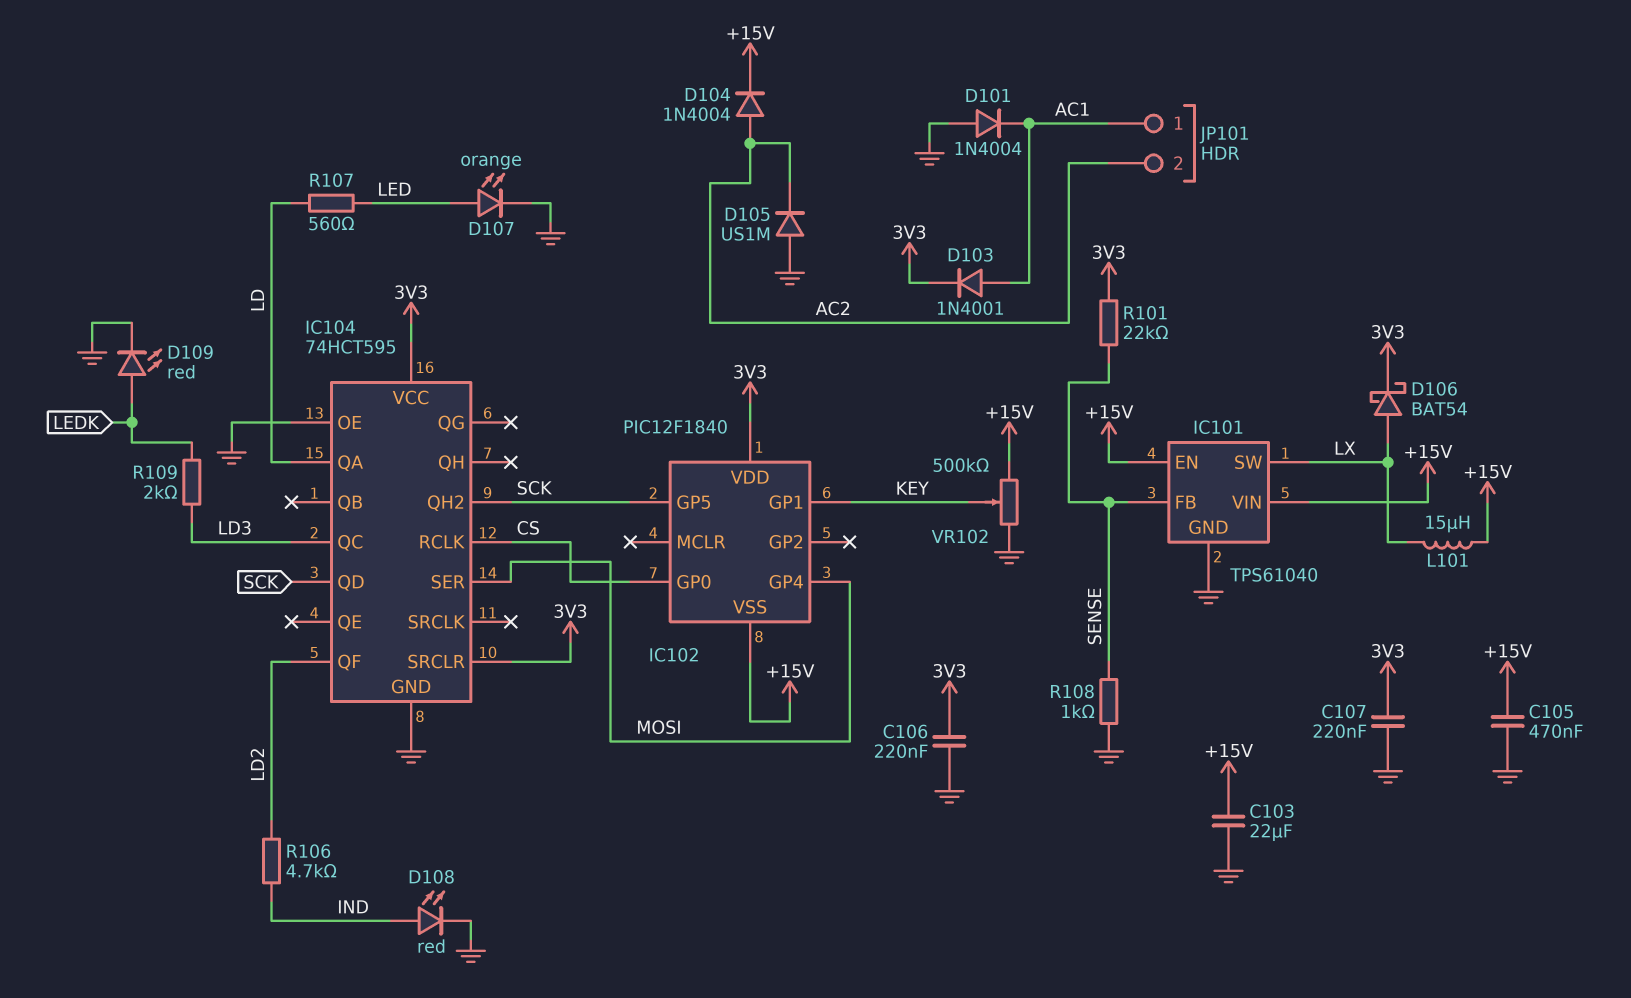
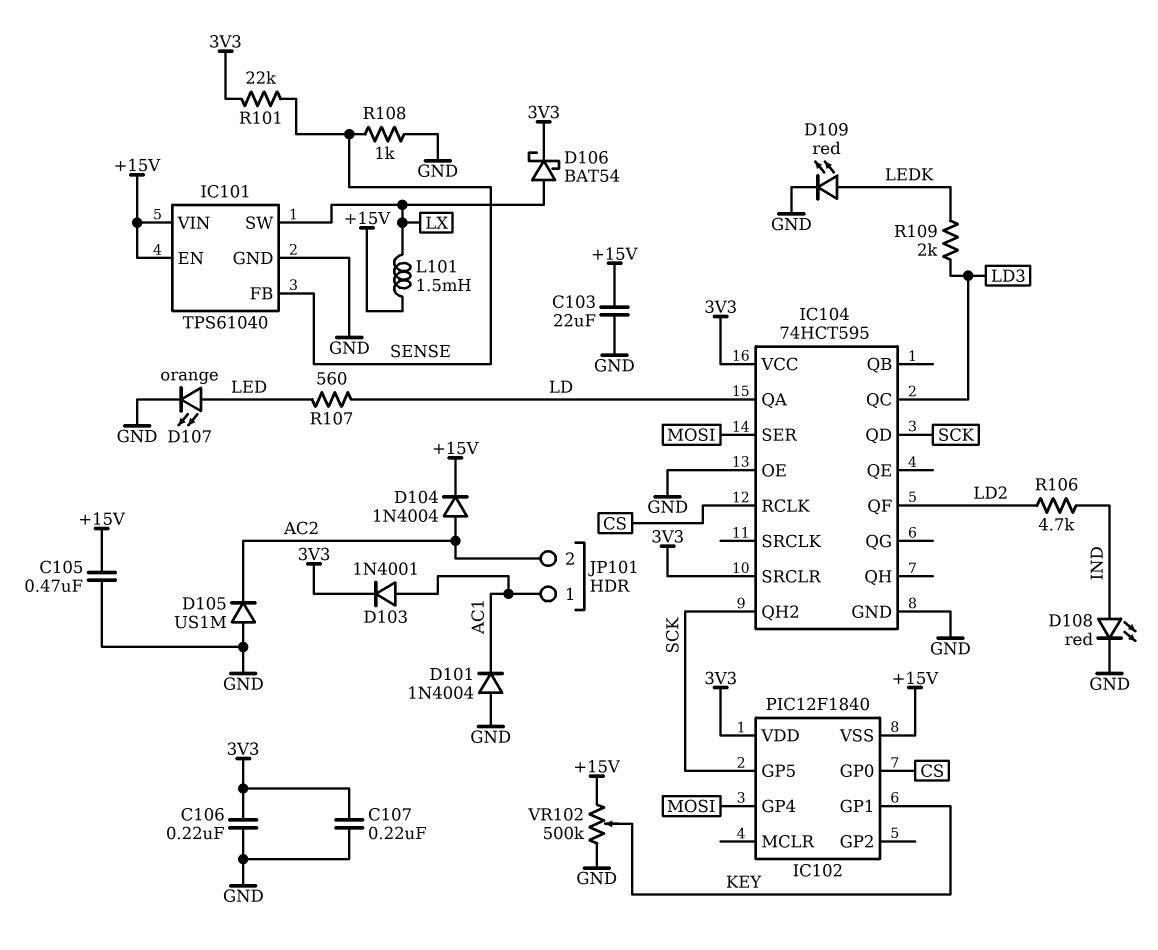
L101: 15uH (+15V, LX) -> 1.5mH (+15V, LX)

